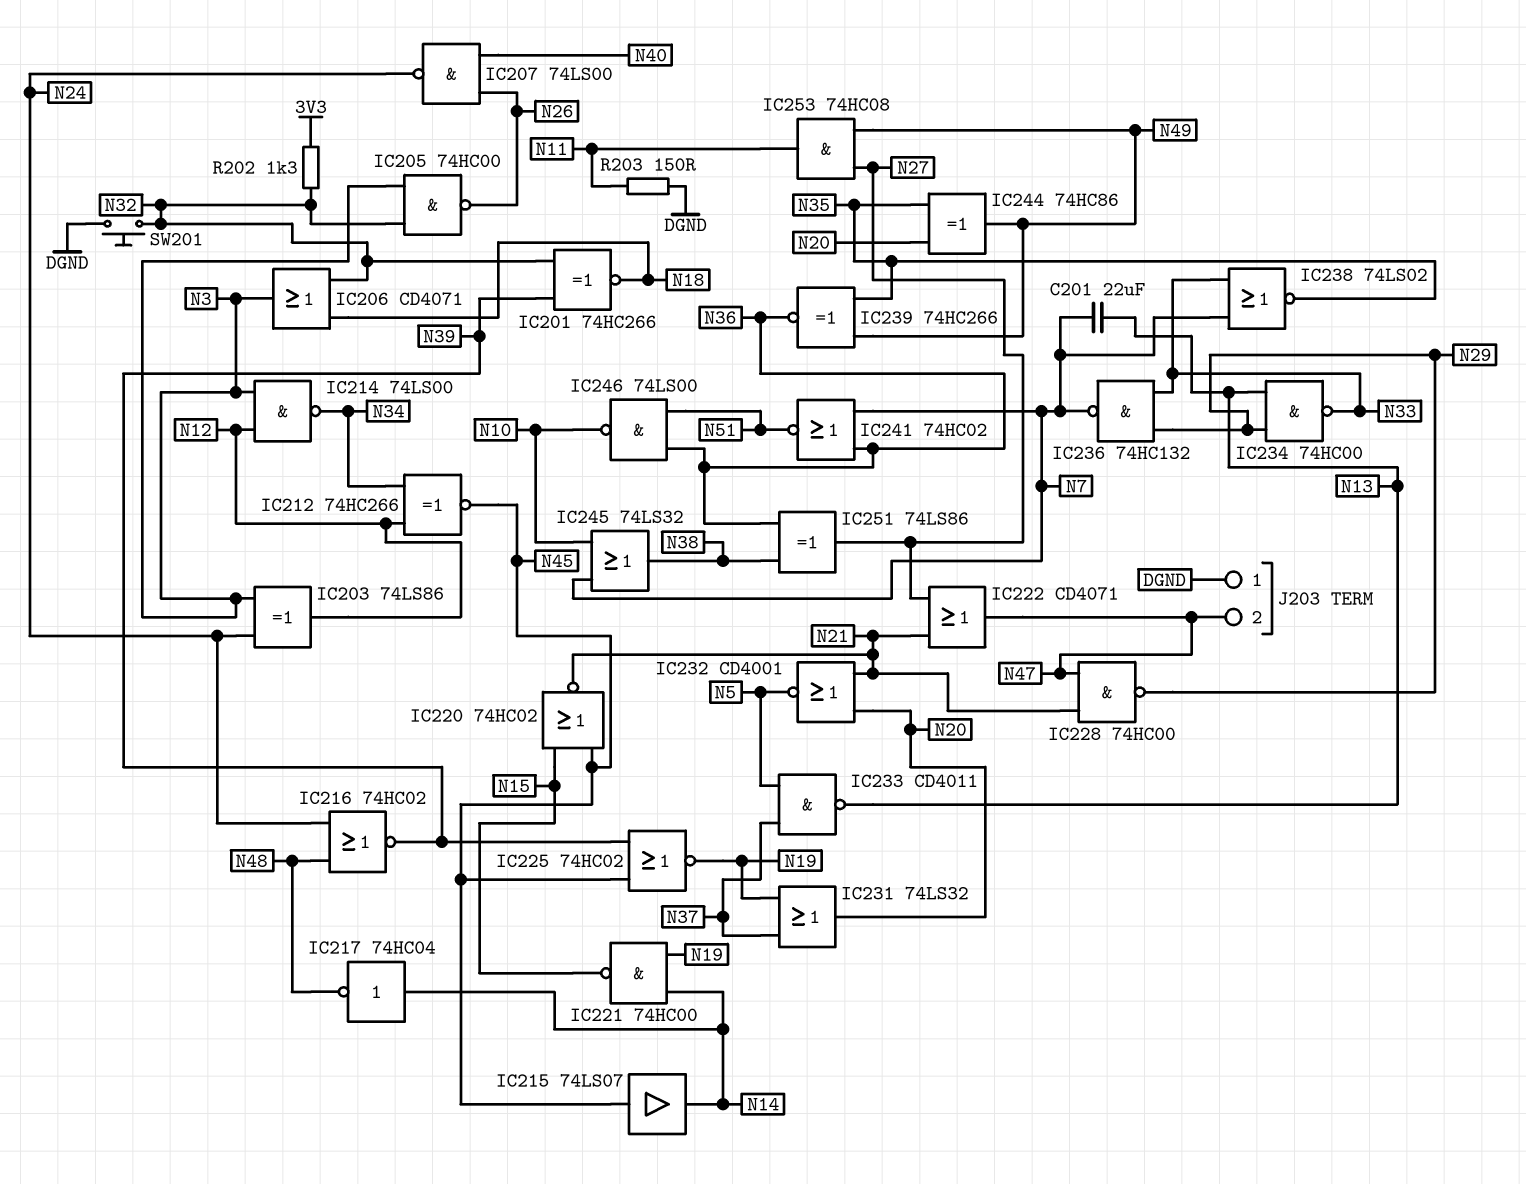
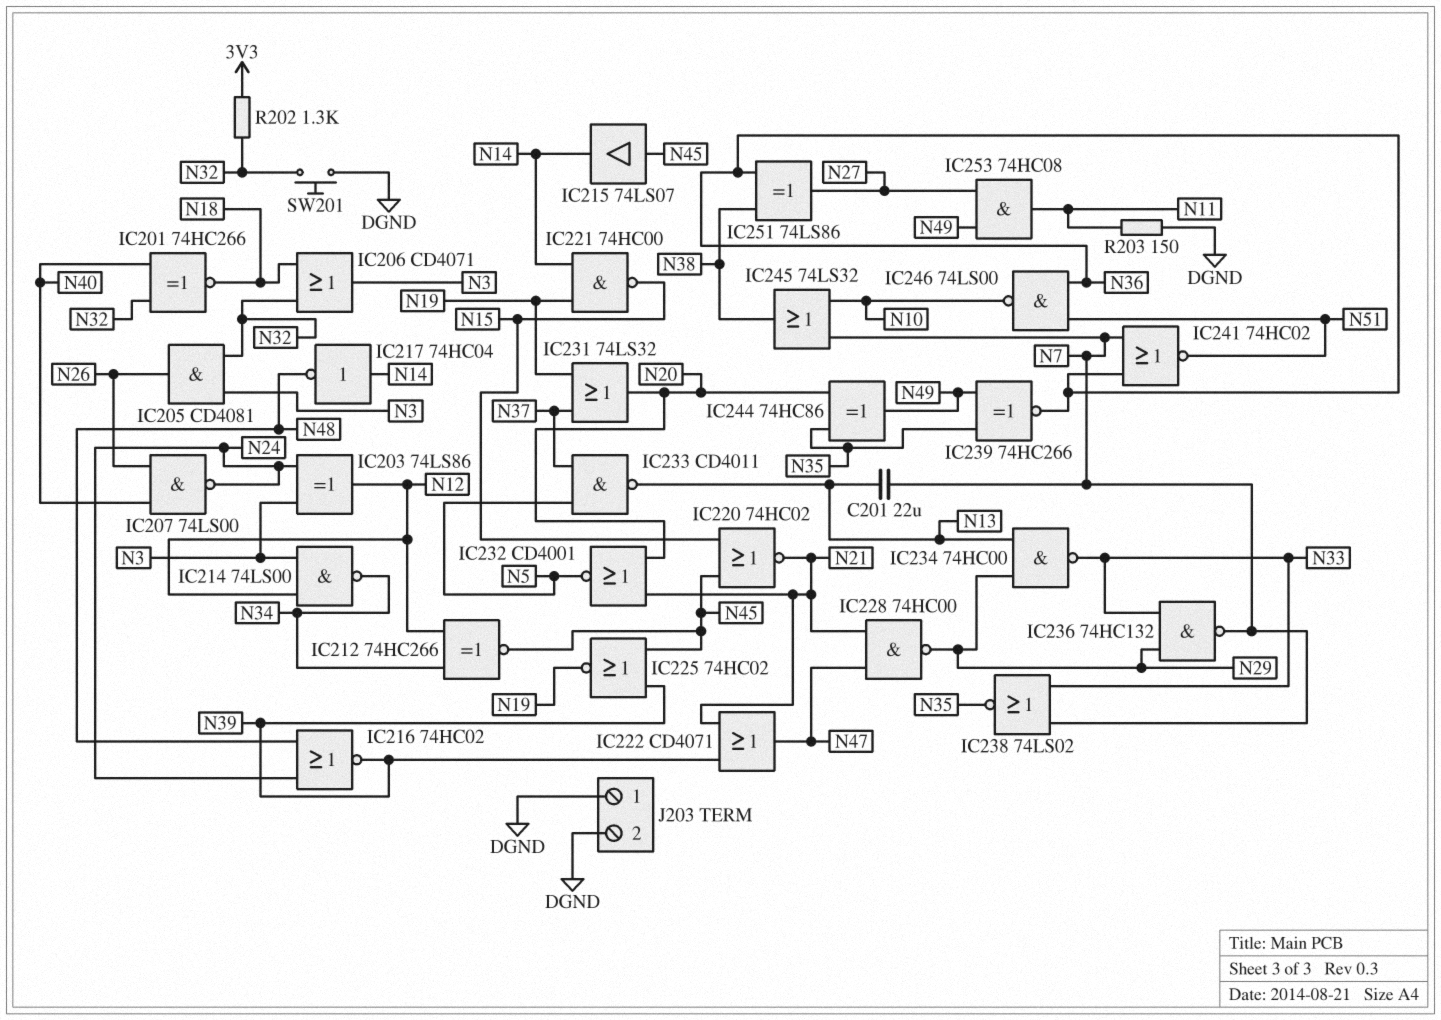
IC201: XNOR 74HC266 (in N32, in N39, out N18) -> XNOR 74HC266 (in N32, in N40, out N18)
IC205: NAND 74HC00 (in N3, in N32, out N26) -> AND CD4081 (in N3, in N32, out N26)
IC222: OR CD4071 (in N21, in N27, out N47) -> OR CD4071 (in N21, in N39, out N47)
J203 pin 2: N47 -> DGND

